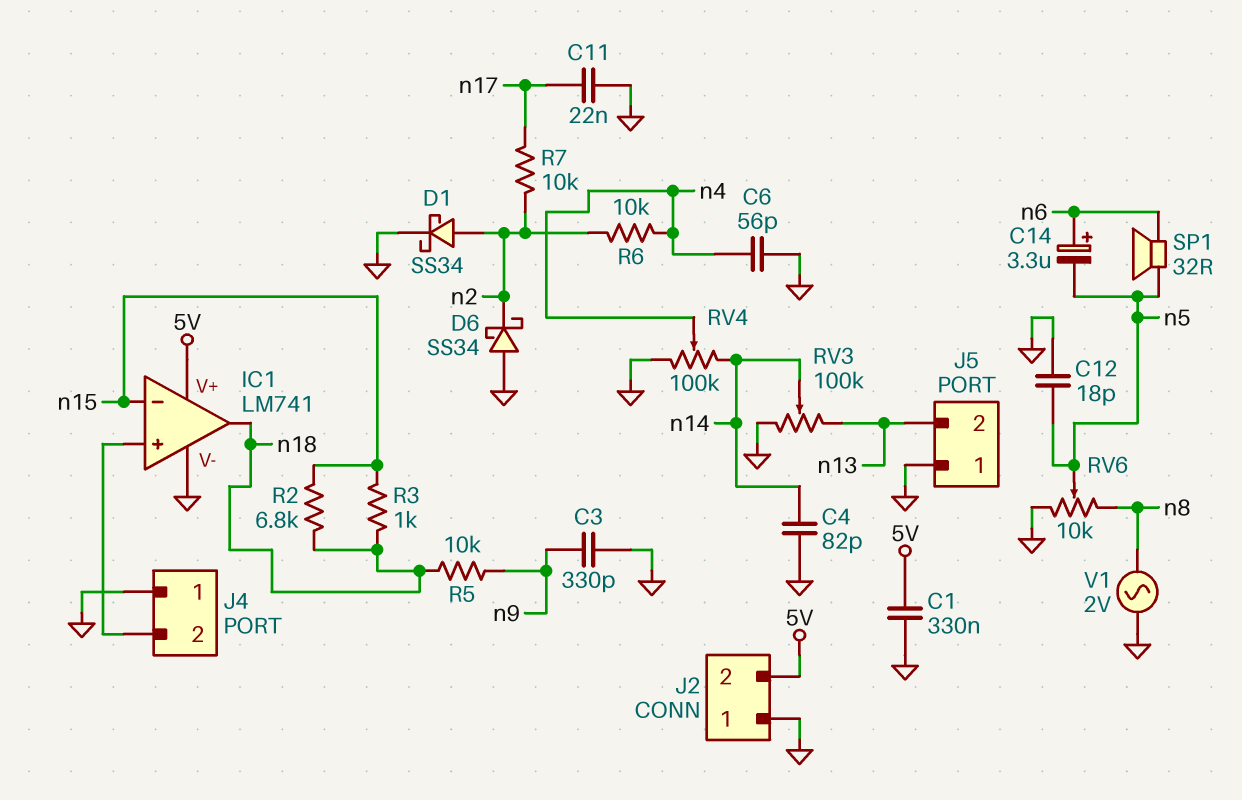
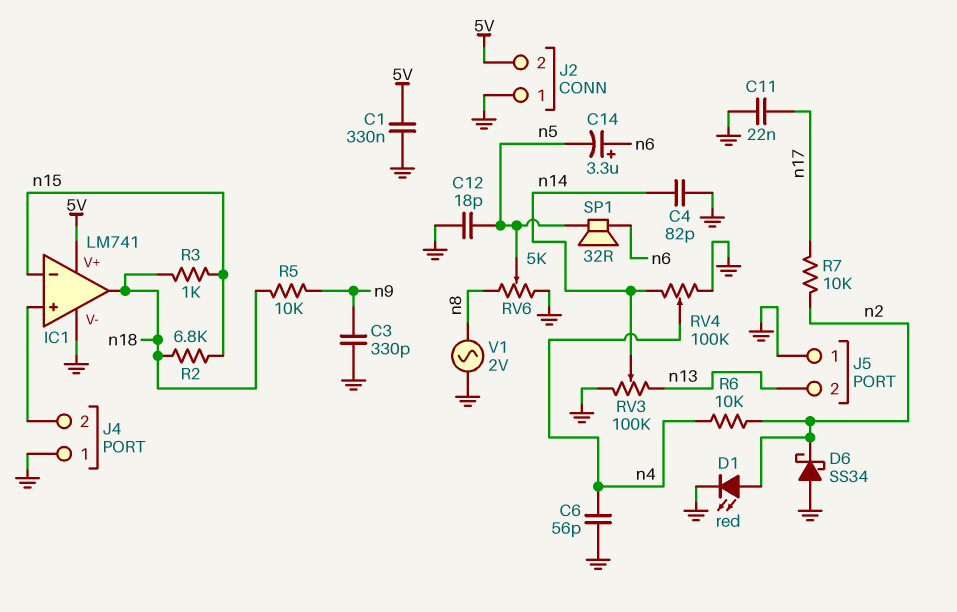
D1: schottky SS34 (A n2, K GND) -> LED red (A n2, K GND)
RV6: 10k (GND, n8, wiper n5) -> 5k (GND, n8, wiper n5)

